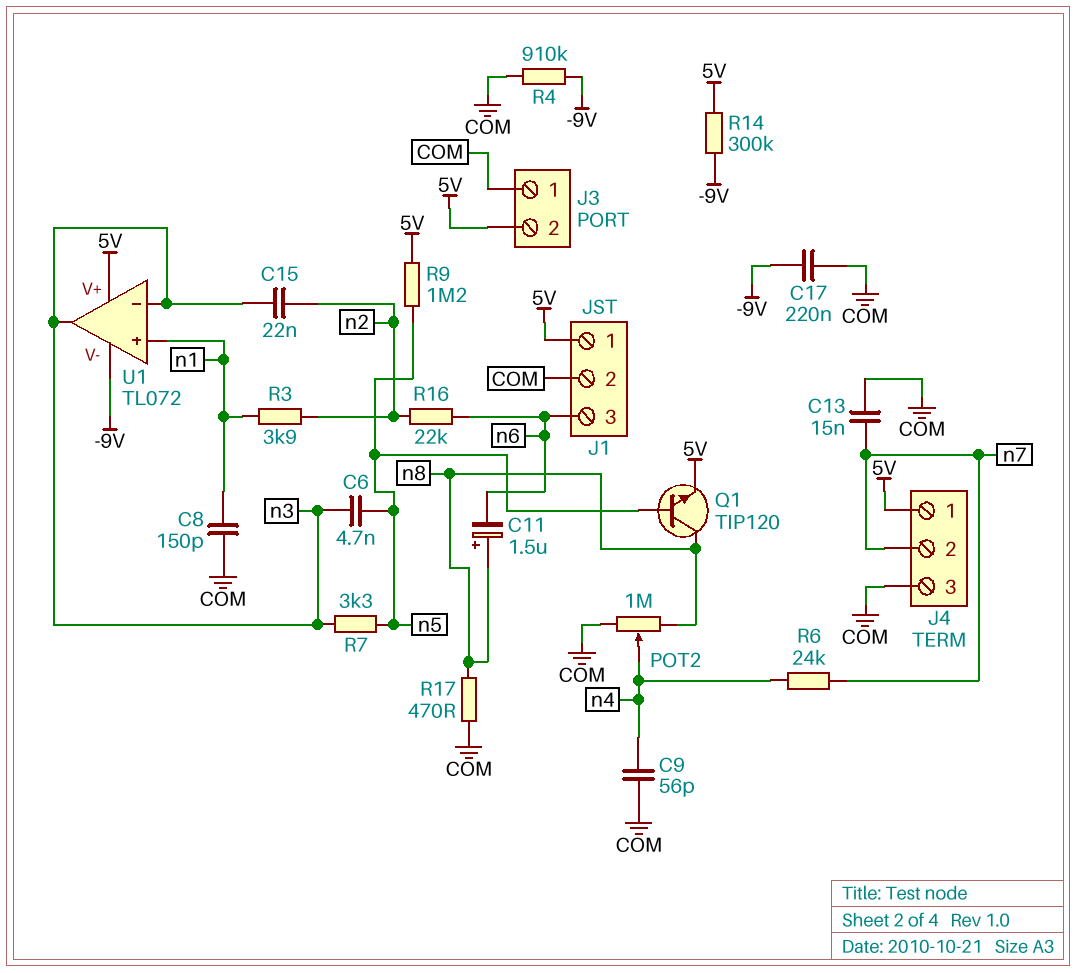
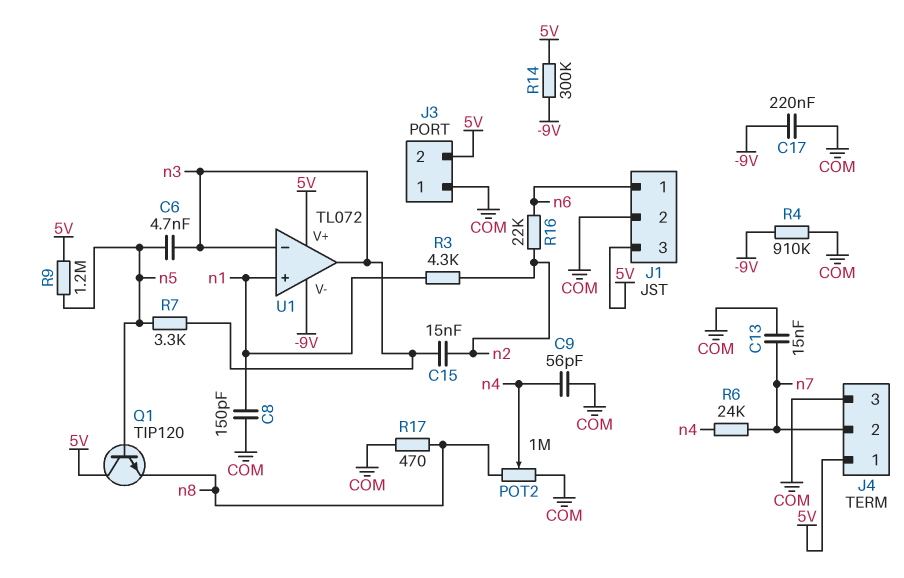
C11: 1.5uF (plus n8, minus n6) -> none
C15: 22nF (n2, n3) -> 15nF (n2, n3)
J1 pin 1: 5V -> n6
J1 pin 3: n6 -> 5V
Q1: NPN TIP120 (B n5, C n8, E 5V) -> NPN TIP120 (B n5, C 5V, E n8)
R3: 3.9k (n1, n2) -> 4.3k (n1, n2)

